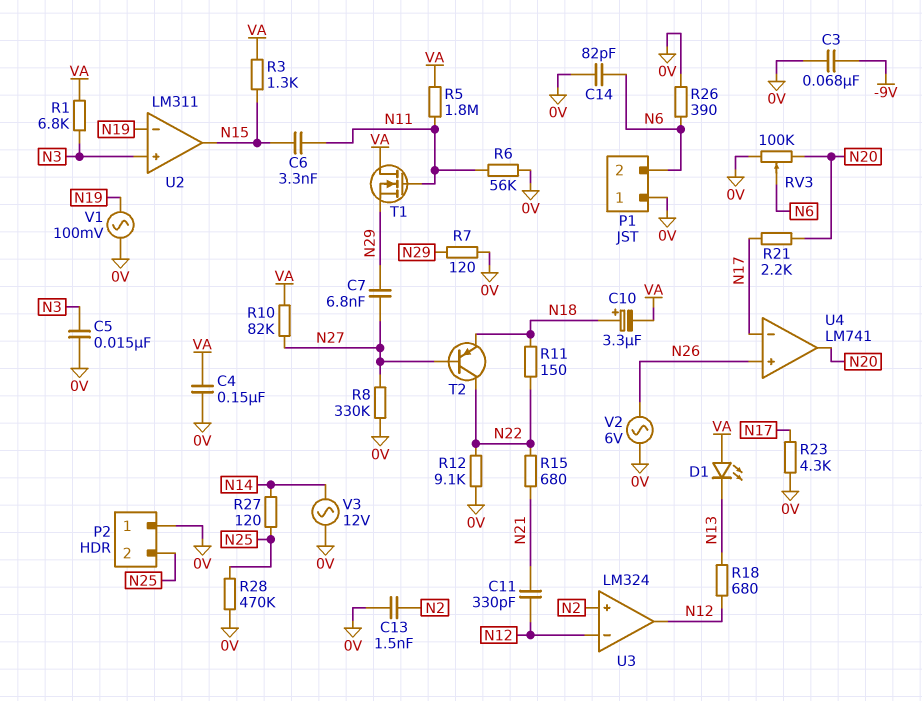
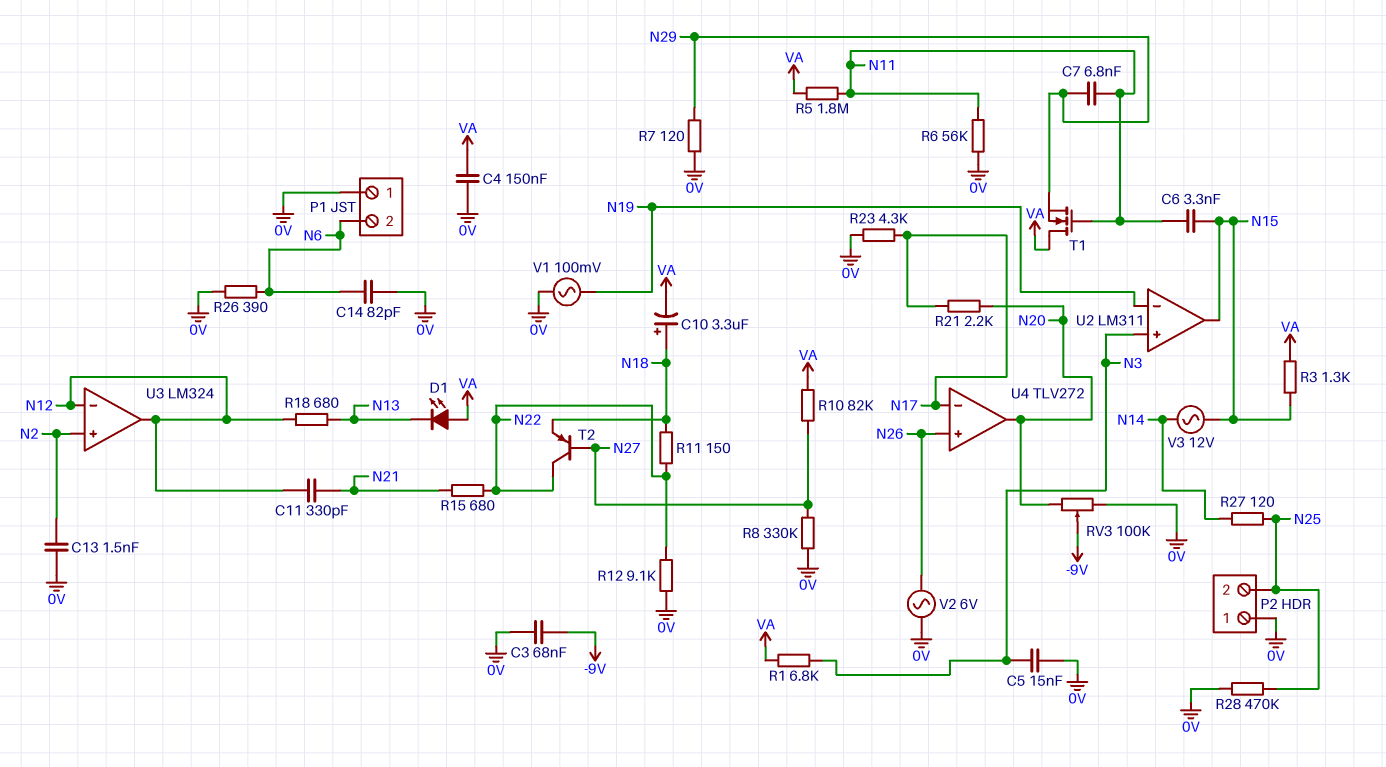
C7: 6.8nF (N27, N29) -> 6.8nF (N11, N29)
RV3: 100k (0V, N20, wiper N6) -> 100k (0V, N20, wiper -9V)
U4: LM741 -> TLV272
V3: AC 12V (0V, N14) -> AC 12V (N14, N15)

